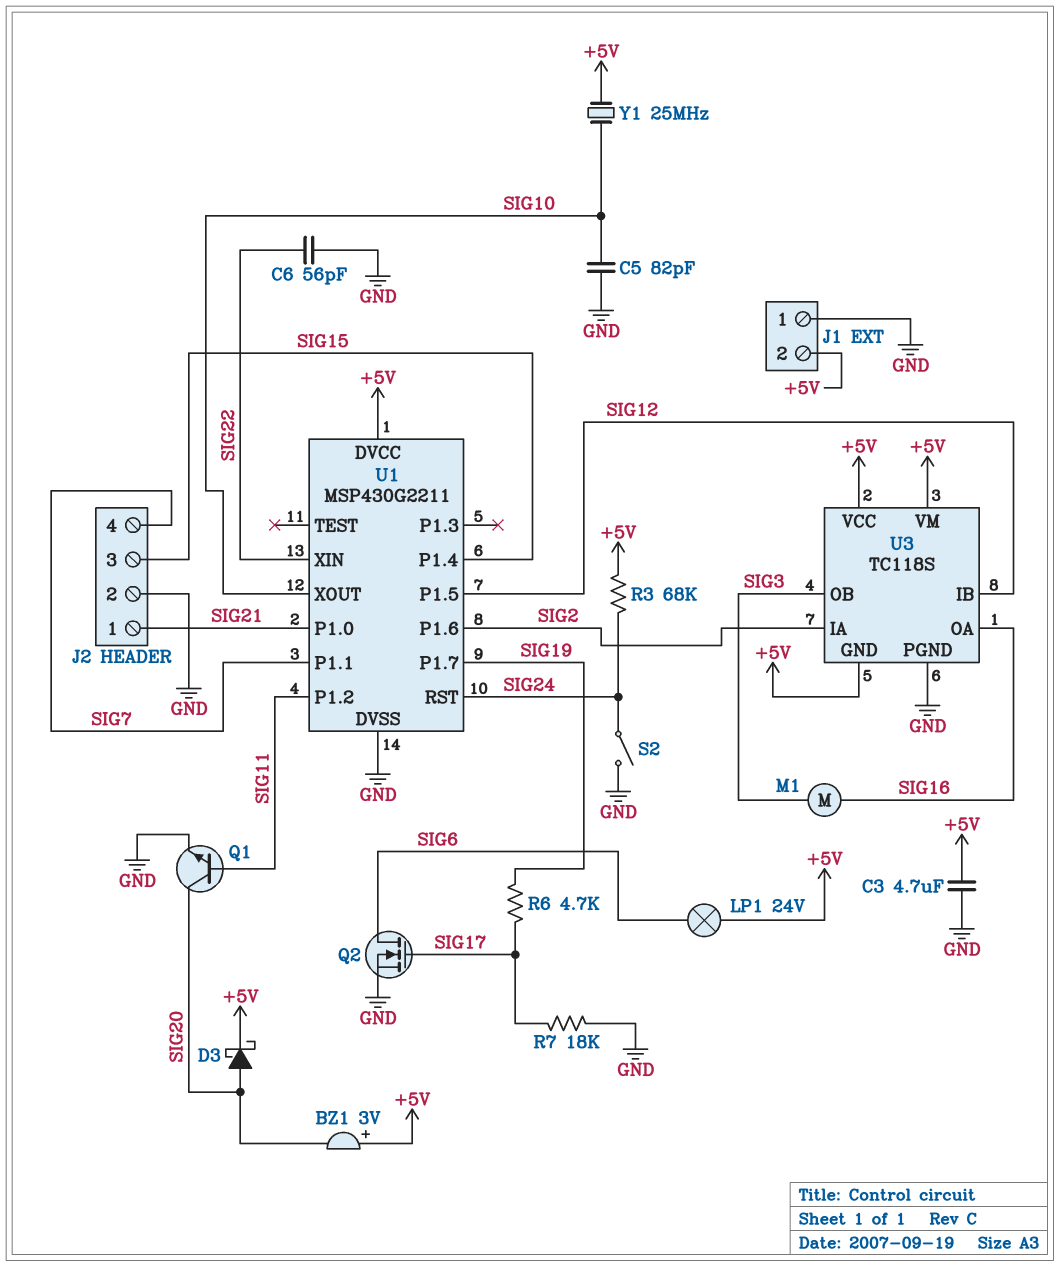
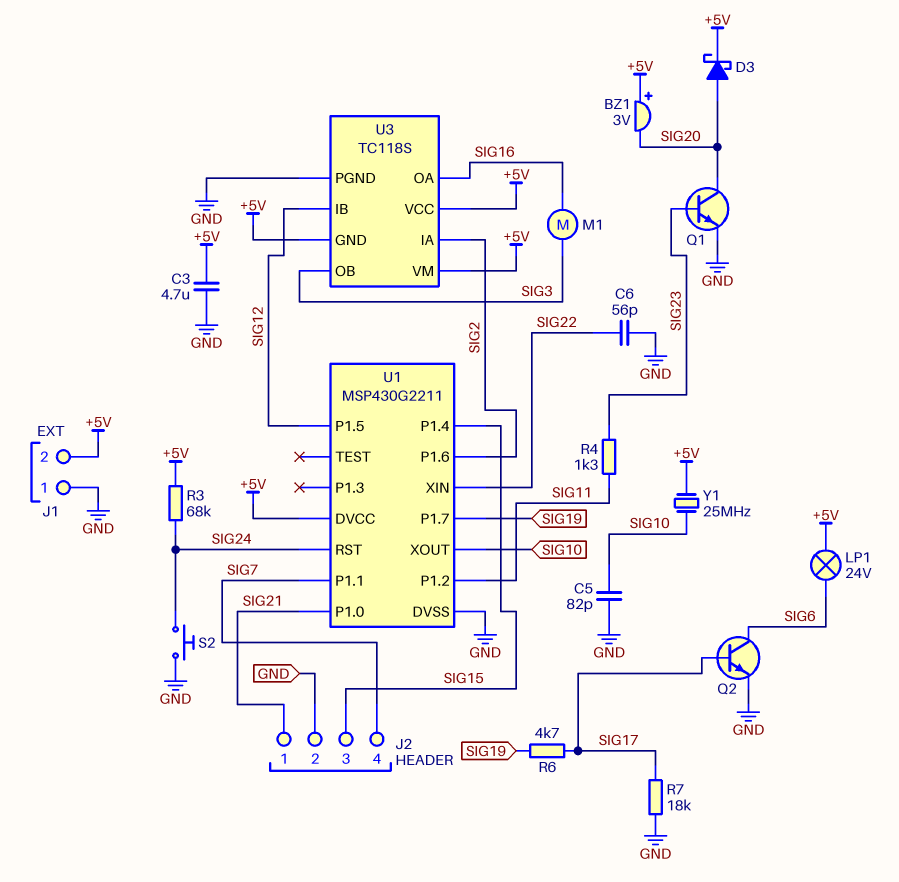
Q1: NPN (B SIG11, C SIG20, E GND) -> NPN (B SIG23, C SIG20, E GND)
Q2: NMOS (G SIG17, D SIG6, S GND) -> NPN (B SIG17, C SIG6, E GND)
R4: none -> 1.3k (SIG11, SIG23)
S2: switch (GND, SIG24) -> button (GND, SIG24)

